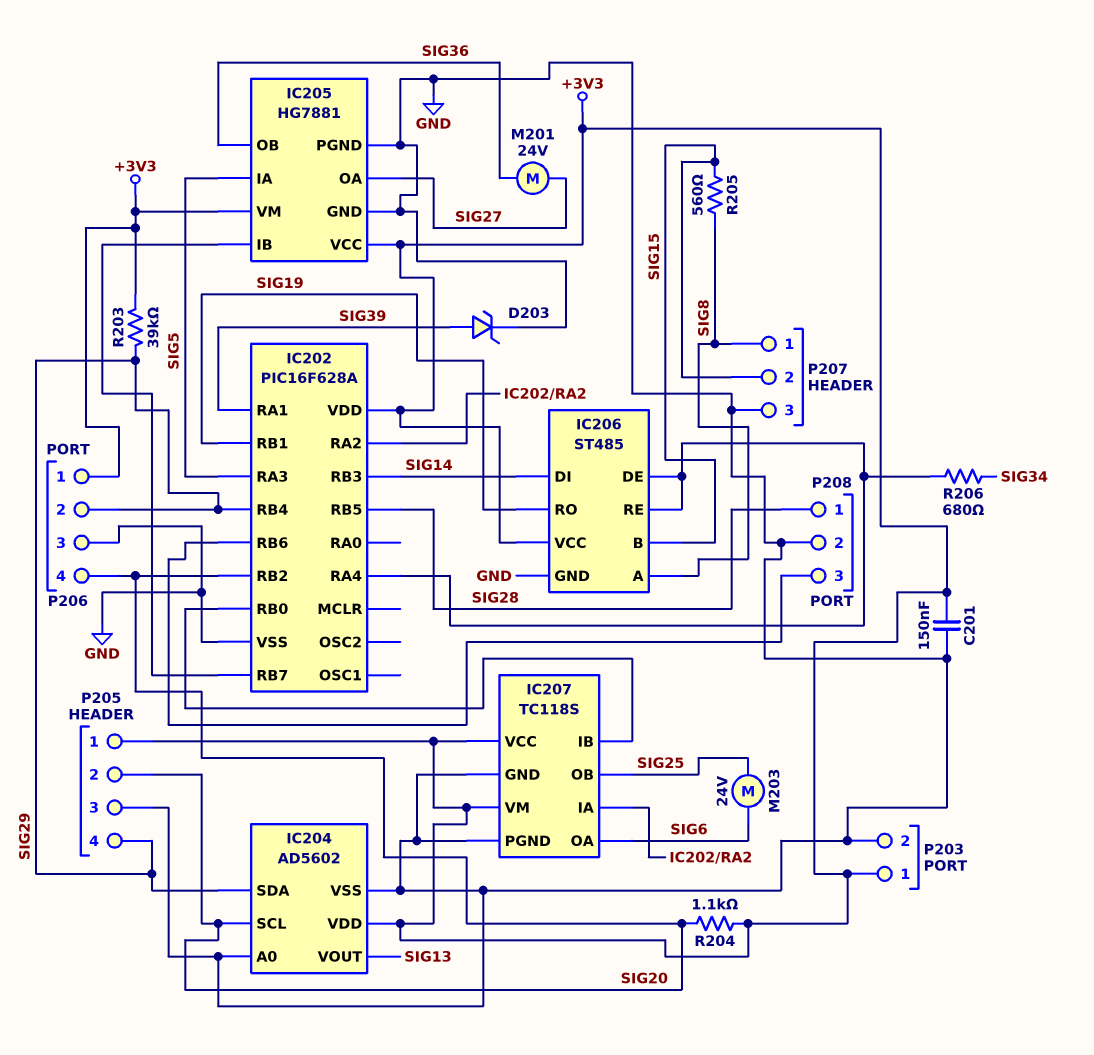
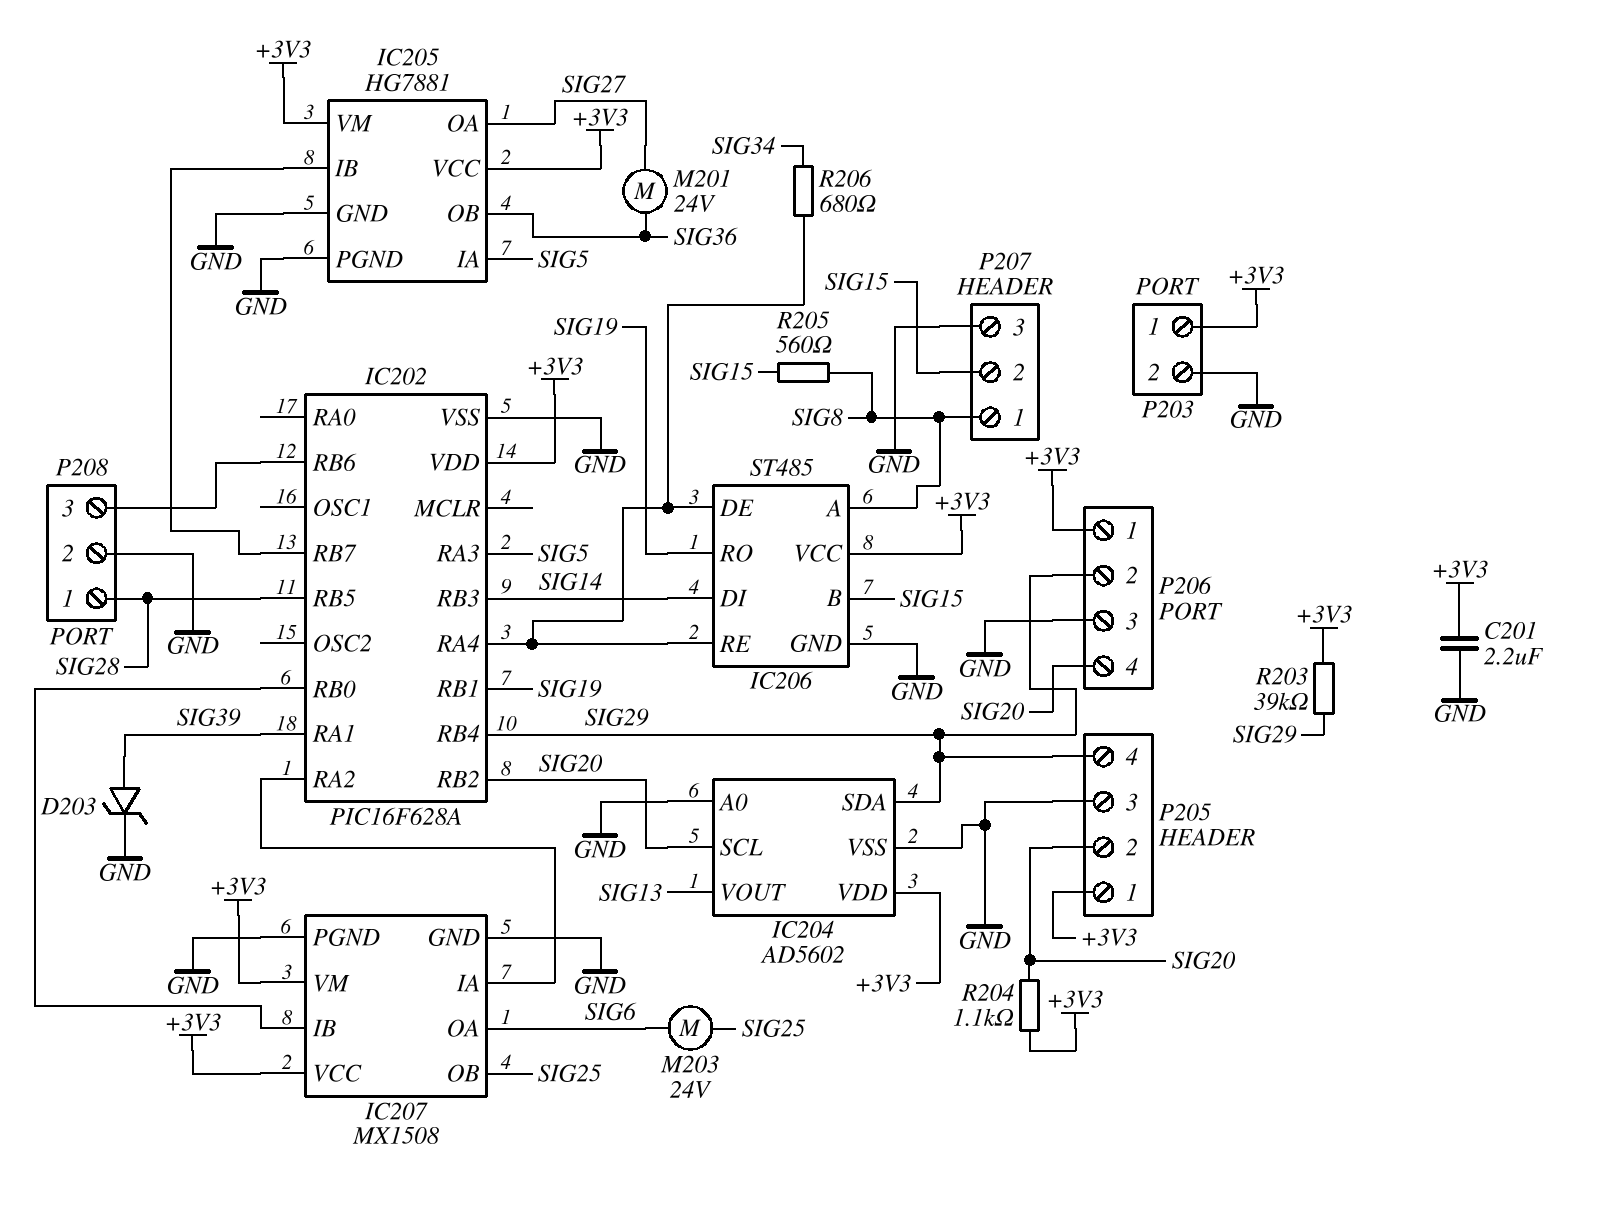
C201: 150nF (+3V3, GND) -> 2.2uF (+3V3, GND)
IC207: TC118S -> MX1508

